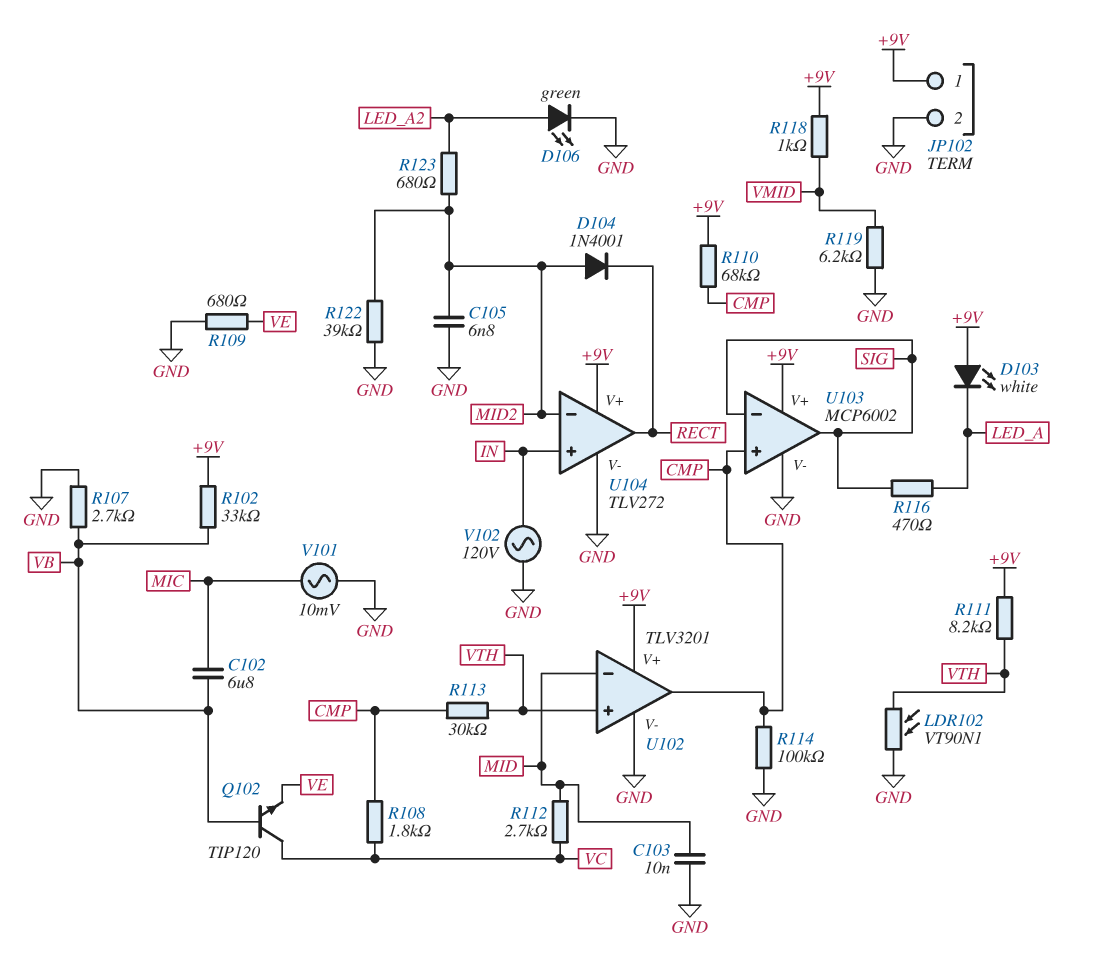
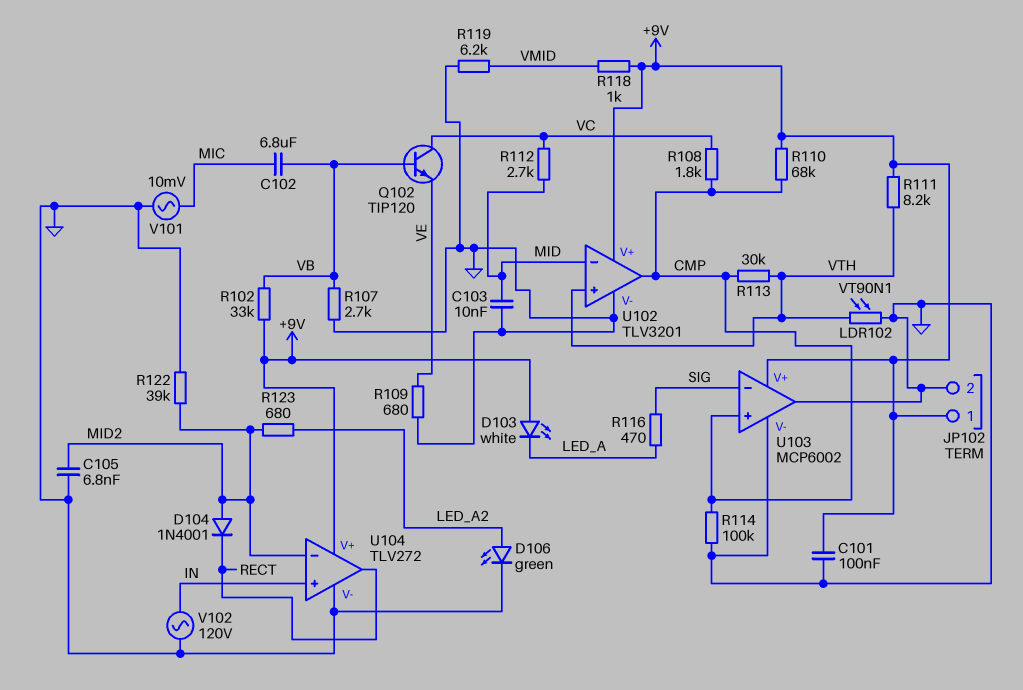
C101: none -> 100nF (+9V, GND)
U103 pin out: SIG -> GND

